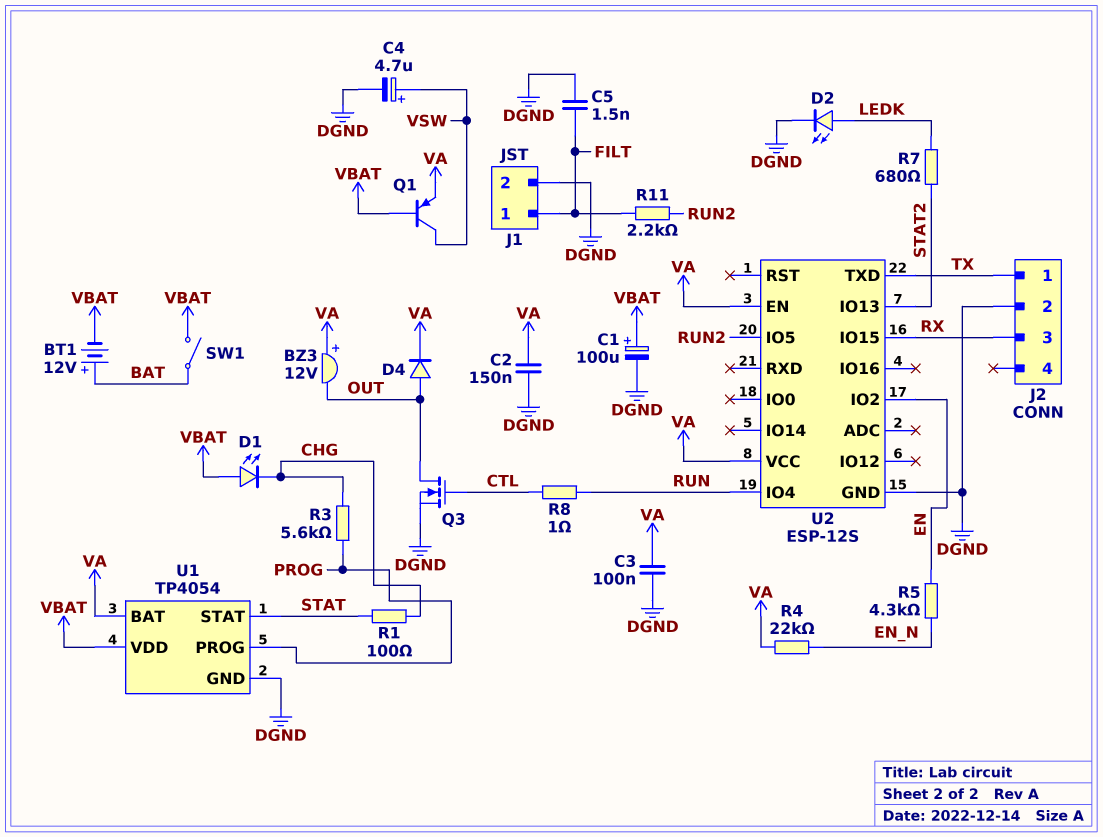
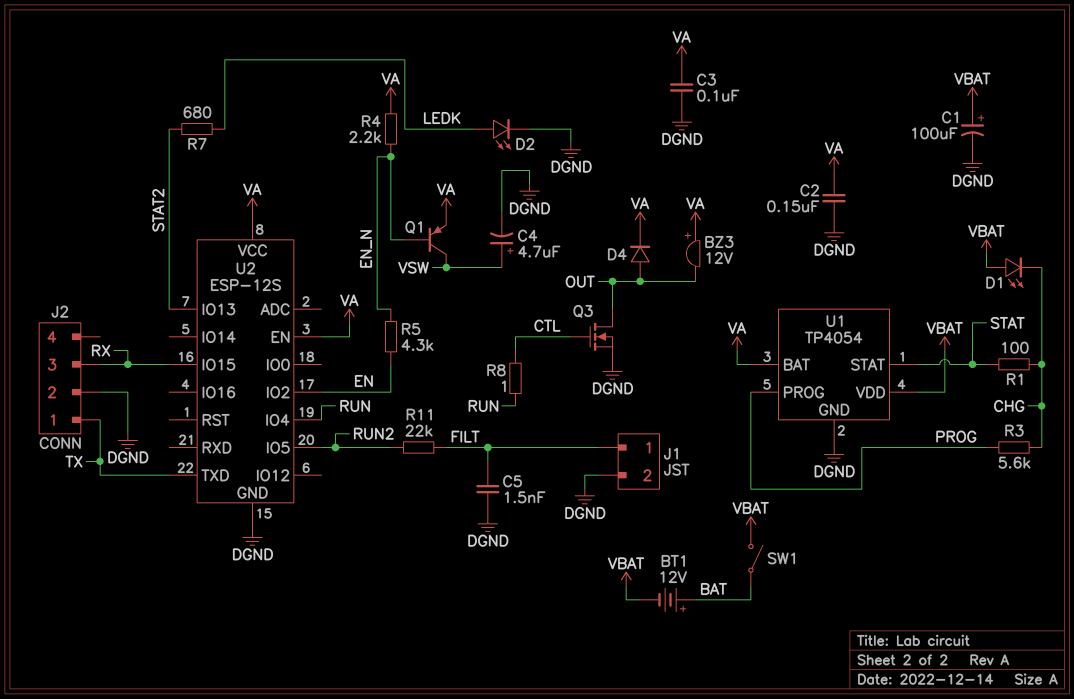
Q1: PNP (B VBAT, C VSW, E VA) -> PNP (B EN_N, C VSW, E VA)
R4: 22k (EN_N, VA) -> 2.2k (EN_N, VA)
R11: 2.2k (FILT, RUN2) -> 22k (FILT, RUN2)

